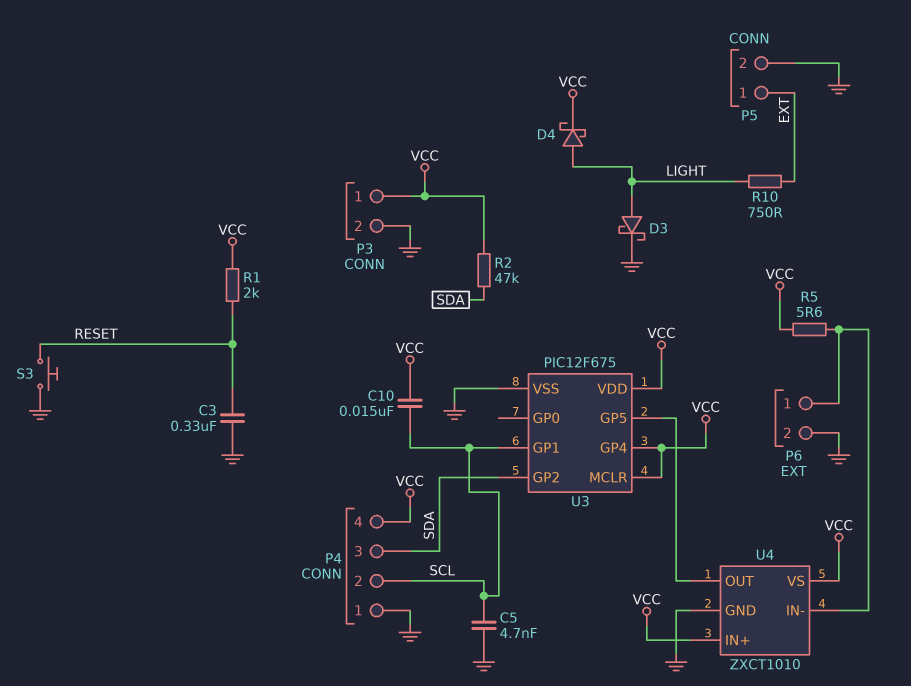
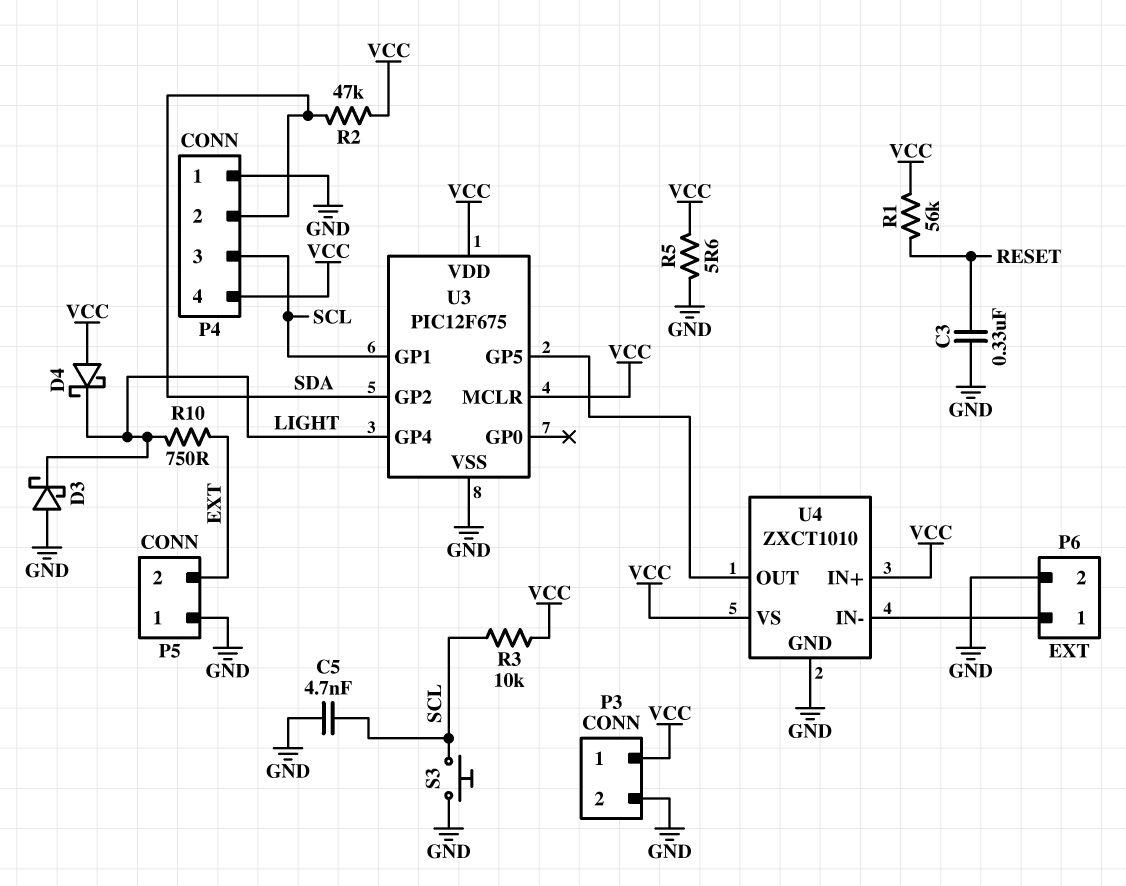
C10: 15nF (SCL, VCC) -> none
D3: schottky (A LIGHT, K GND) -> schottky (A GND, K LIGHT)
D4: schottky (A LIGHT, K VCC) -> schottky (A VCC, K LIGHT)
P4 pin 2: SCL -> SDA
P4 pin 3: SDA -> SCL
P5 pin 1: EXT -> GND
P5 pin 2: GND -> EXT
R1: 2k (RESET, VCC) -> 56k (RESET, VCC)
R3: none -> 10k (SCL, VCC)
R5: 5.6 (P6/1, VCC) -> 5.6 (GND, VCC)
S3: button (GND, RESET) -> button (GND, SCL)
U3 pin GP4: VCC -> LIGHT

